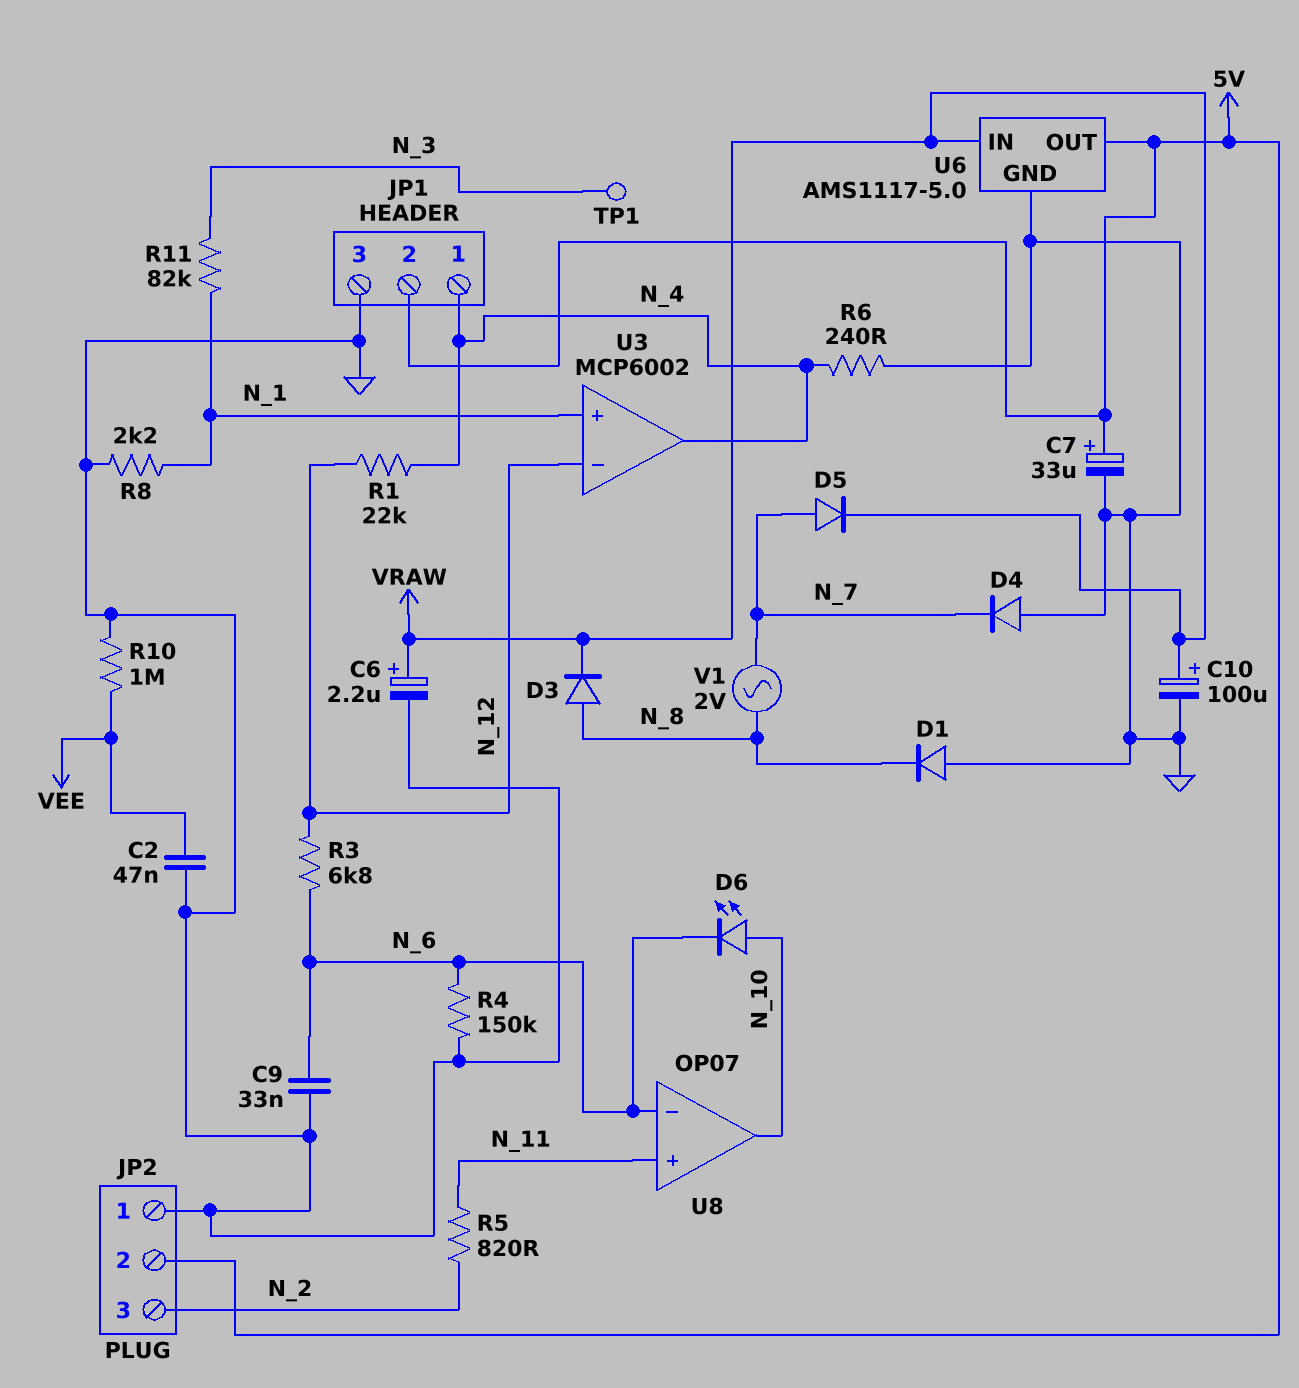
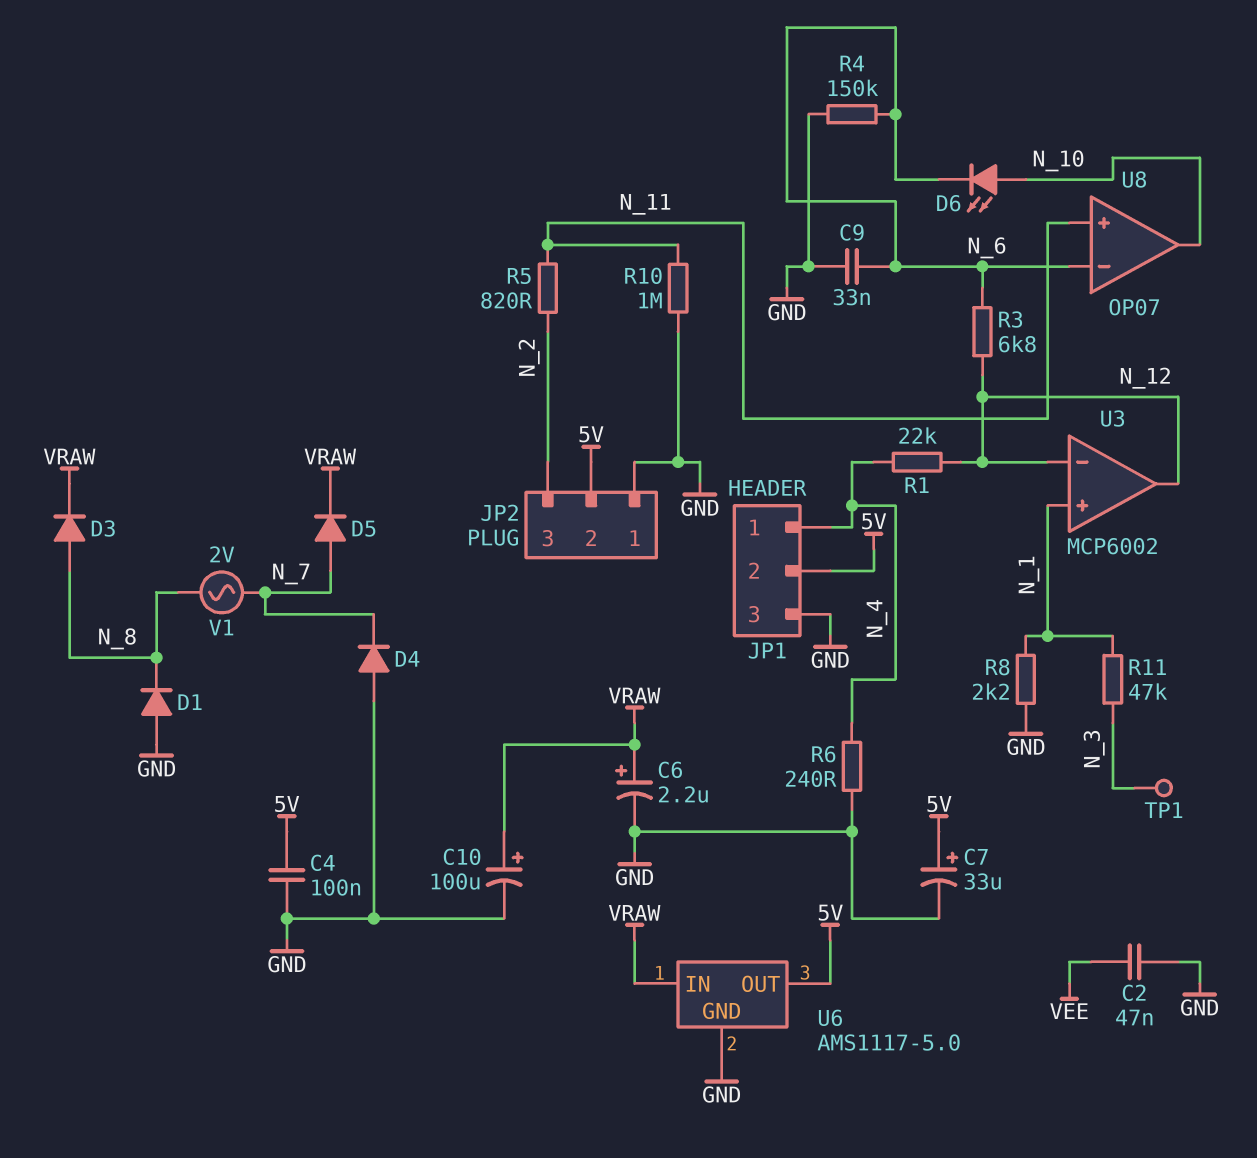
C4: none -> 100nF (5V, GND)
R10: 1M (GND, VEE) -> 1M (GND, N_11)
R11: 82k (N_1, N_3) -> 47k (N_1, N_3)
U3 pin out: N_4 -> N_12

